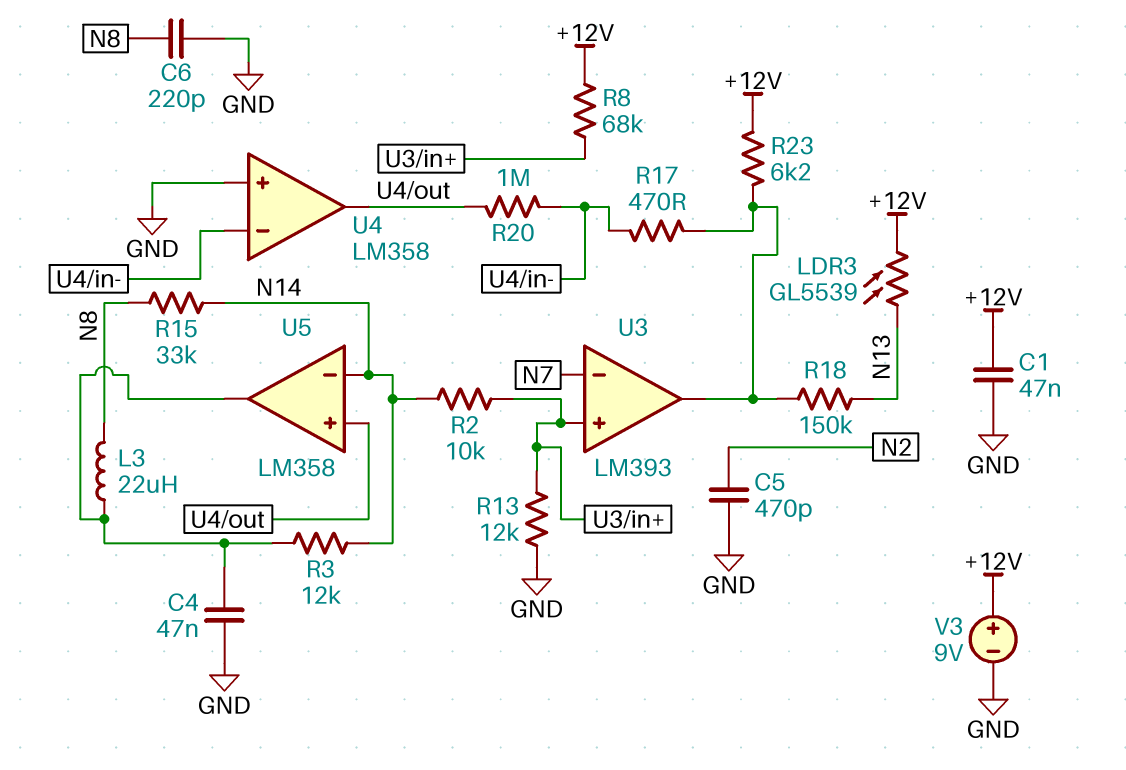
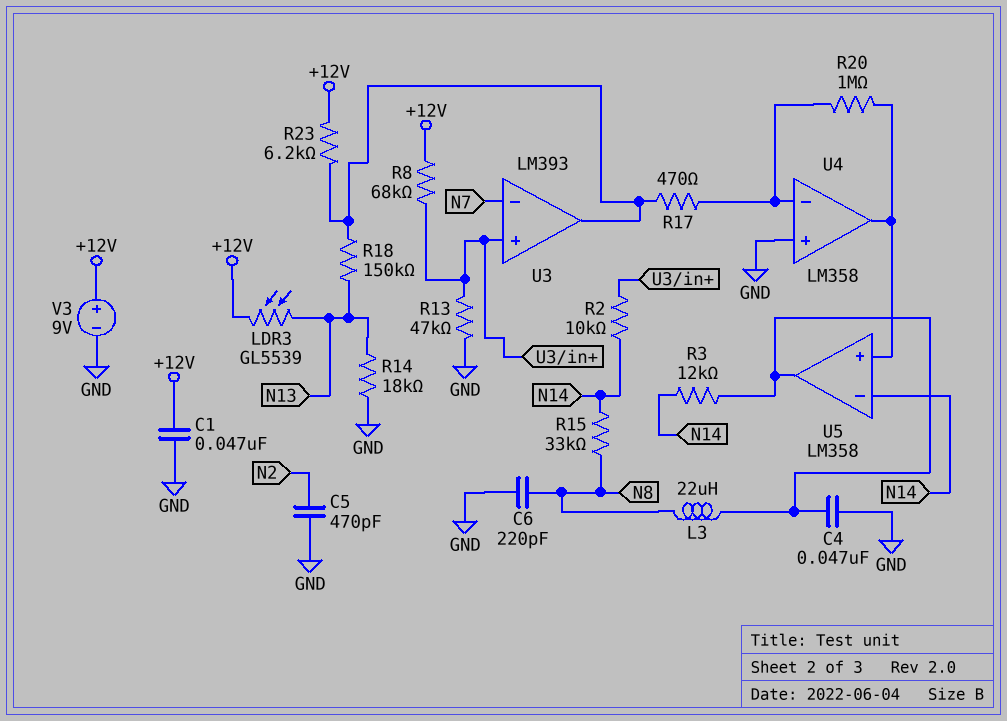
R13: 12k (GND, U3/in+) -> 47k (GND, U3/in+)
R14: none -> 18k (GND, N13)

